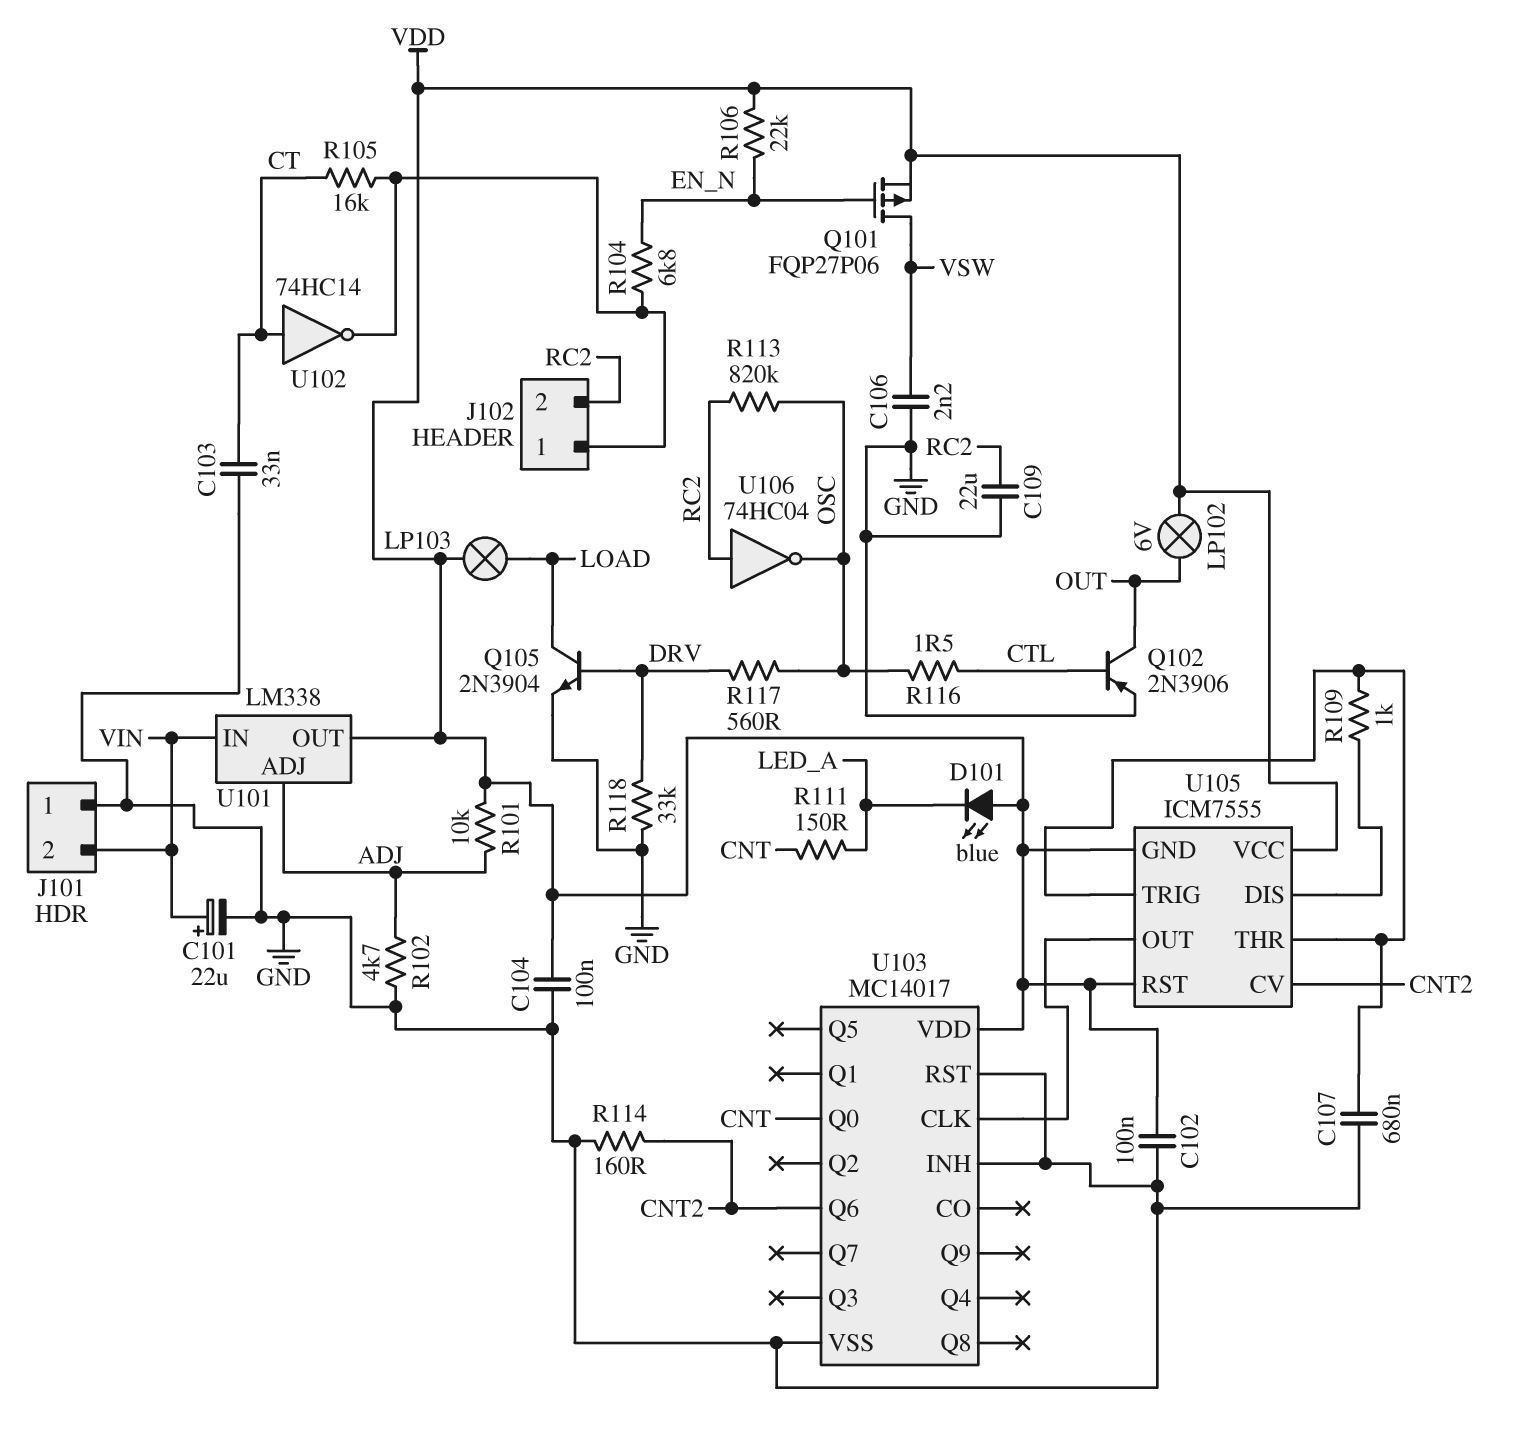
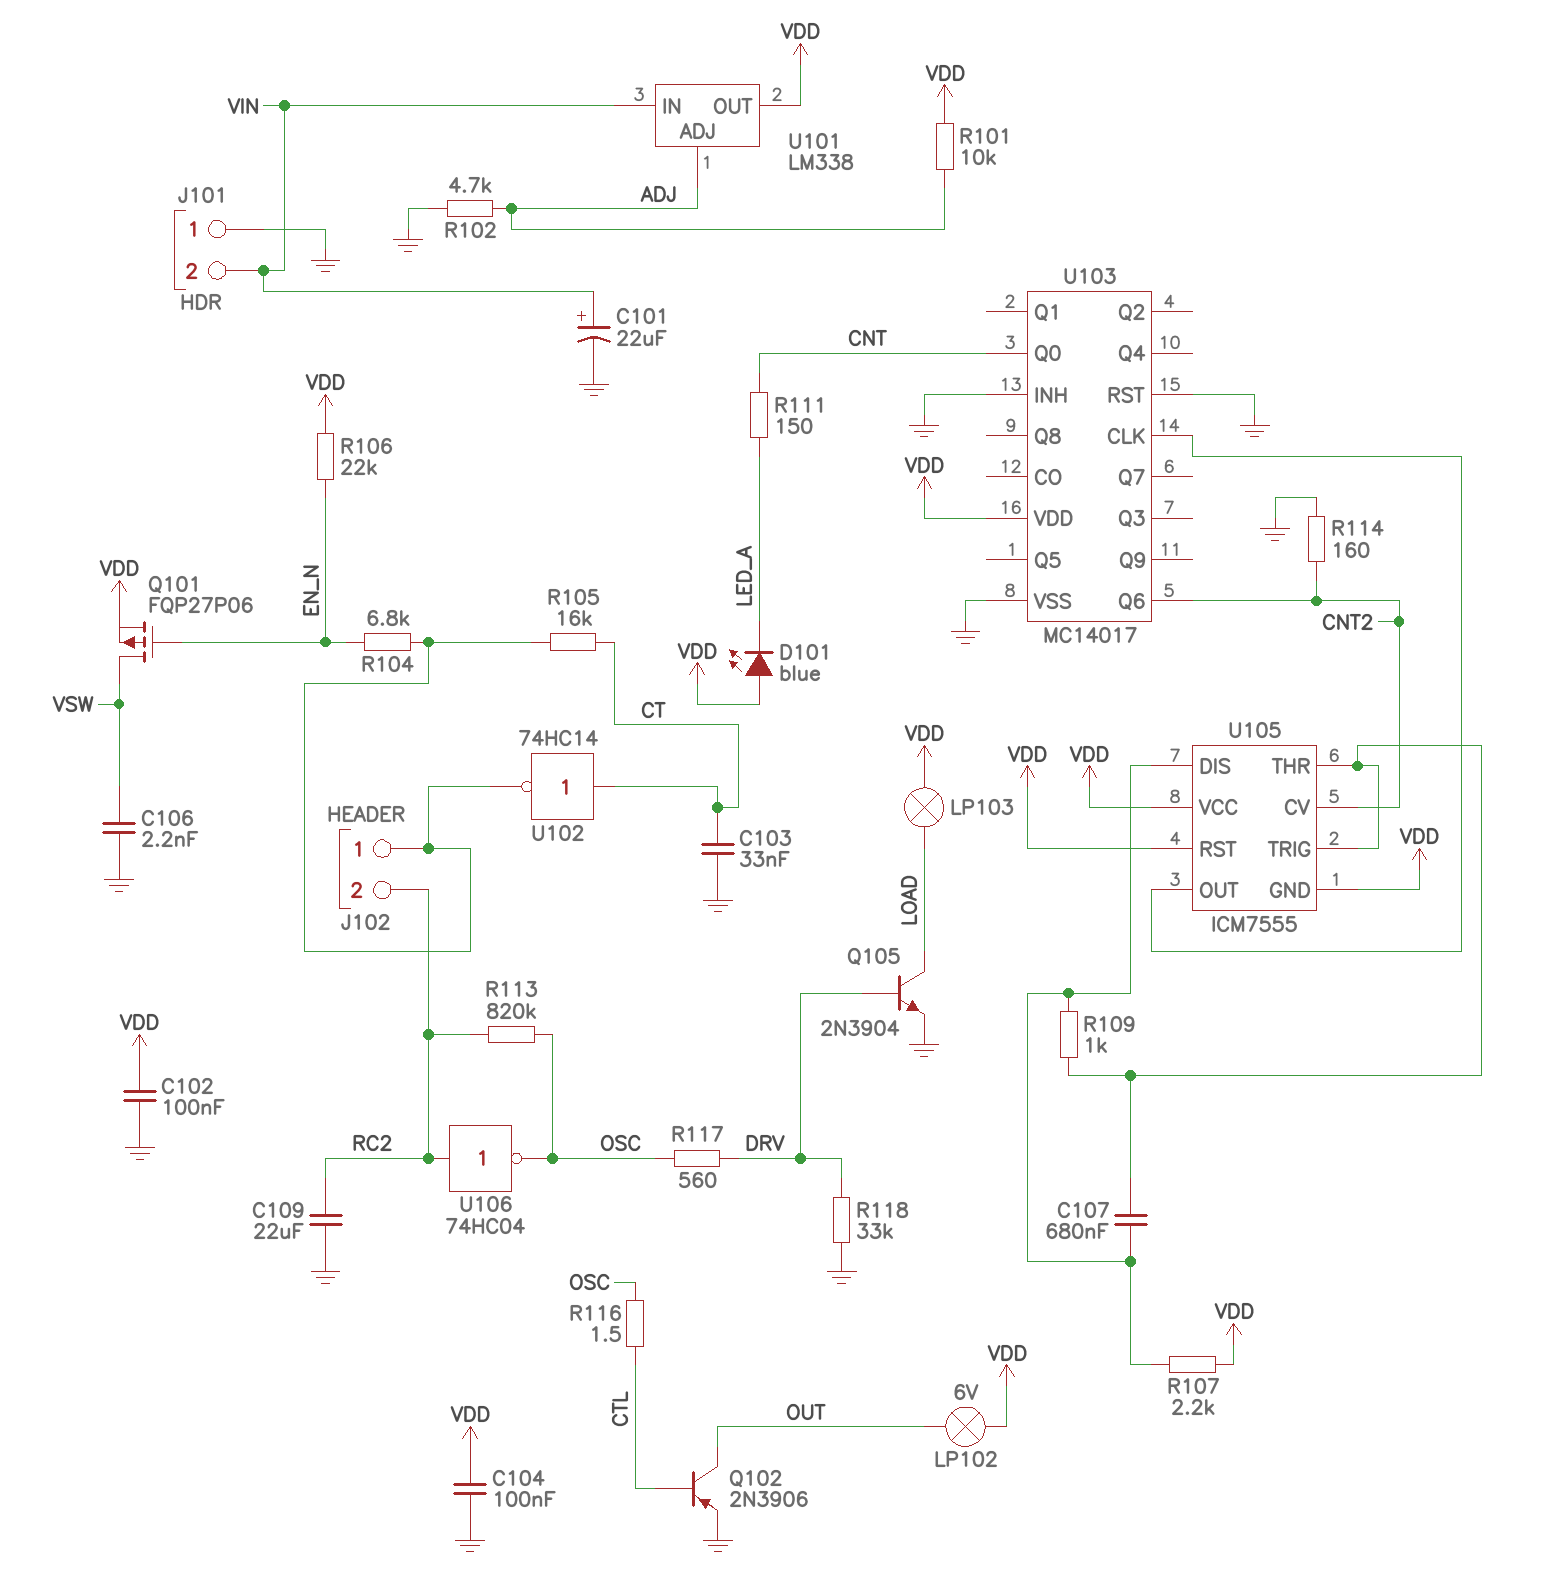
C107: 680nF (GND, U105/THR) -> 680nF (U105/DIS, U105/THR)
R107: none -> 2.2k (U105/DIS, VDD)

